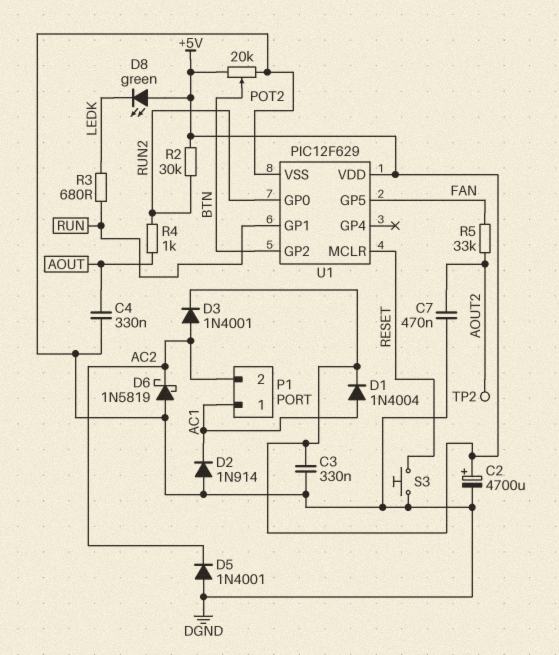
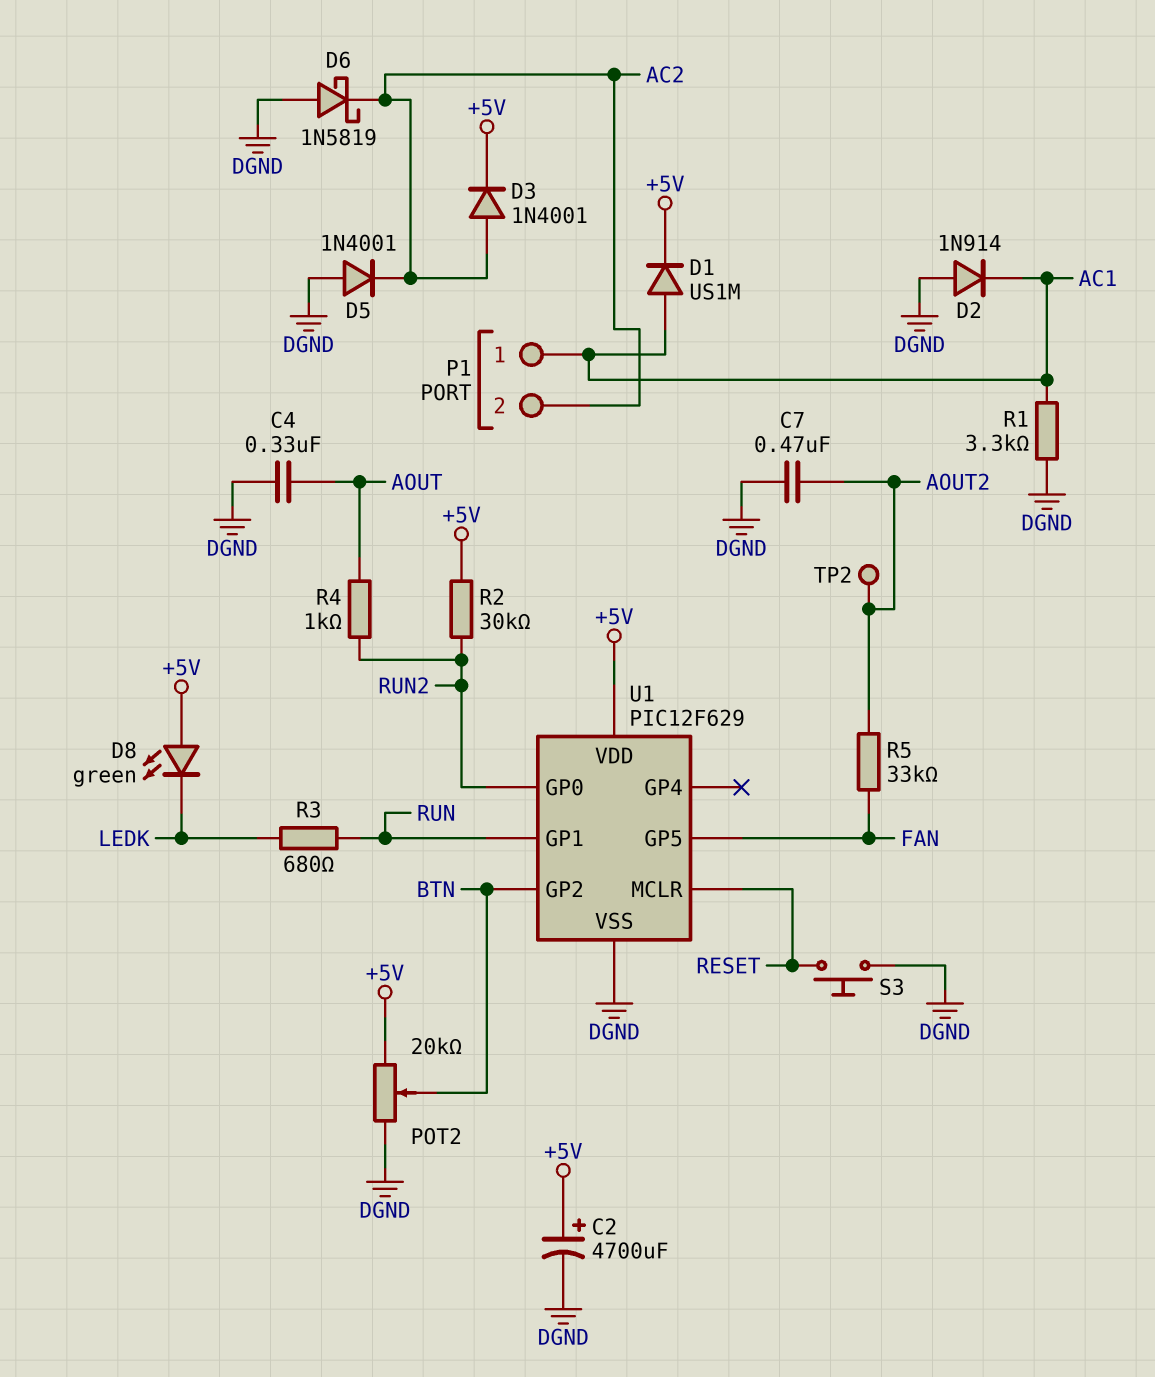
C3: 330nF (+5V, DGND) -> none
D1: diode 1N4004 (A AC1, K +5V) -> diode US1M (A AC1, K +5V)
R1: none -> 3.3k (AC1, DGND)

